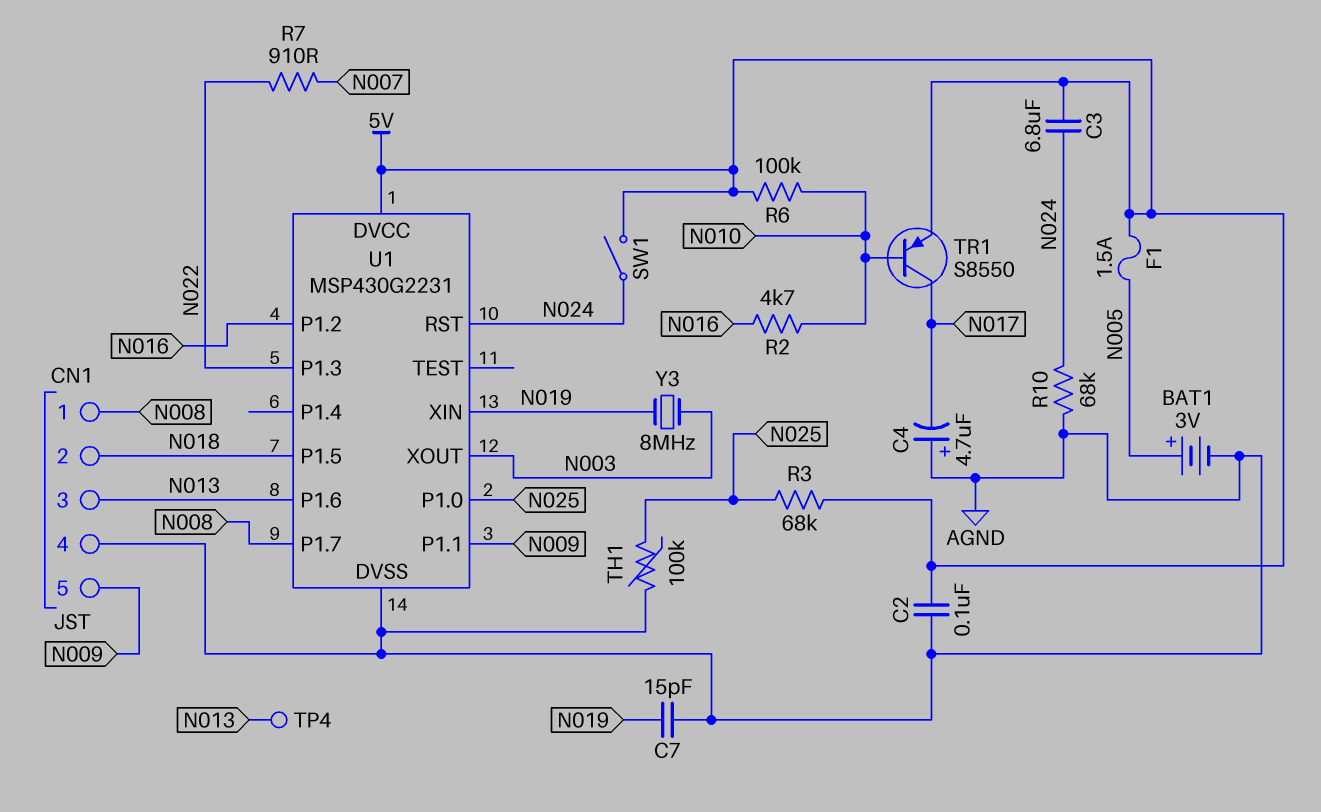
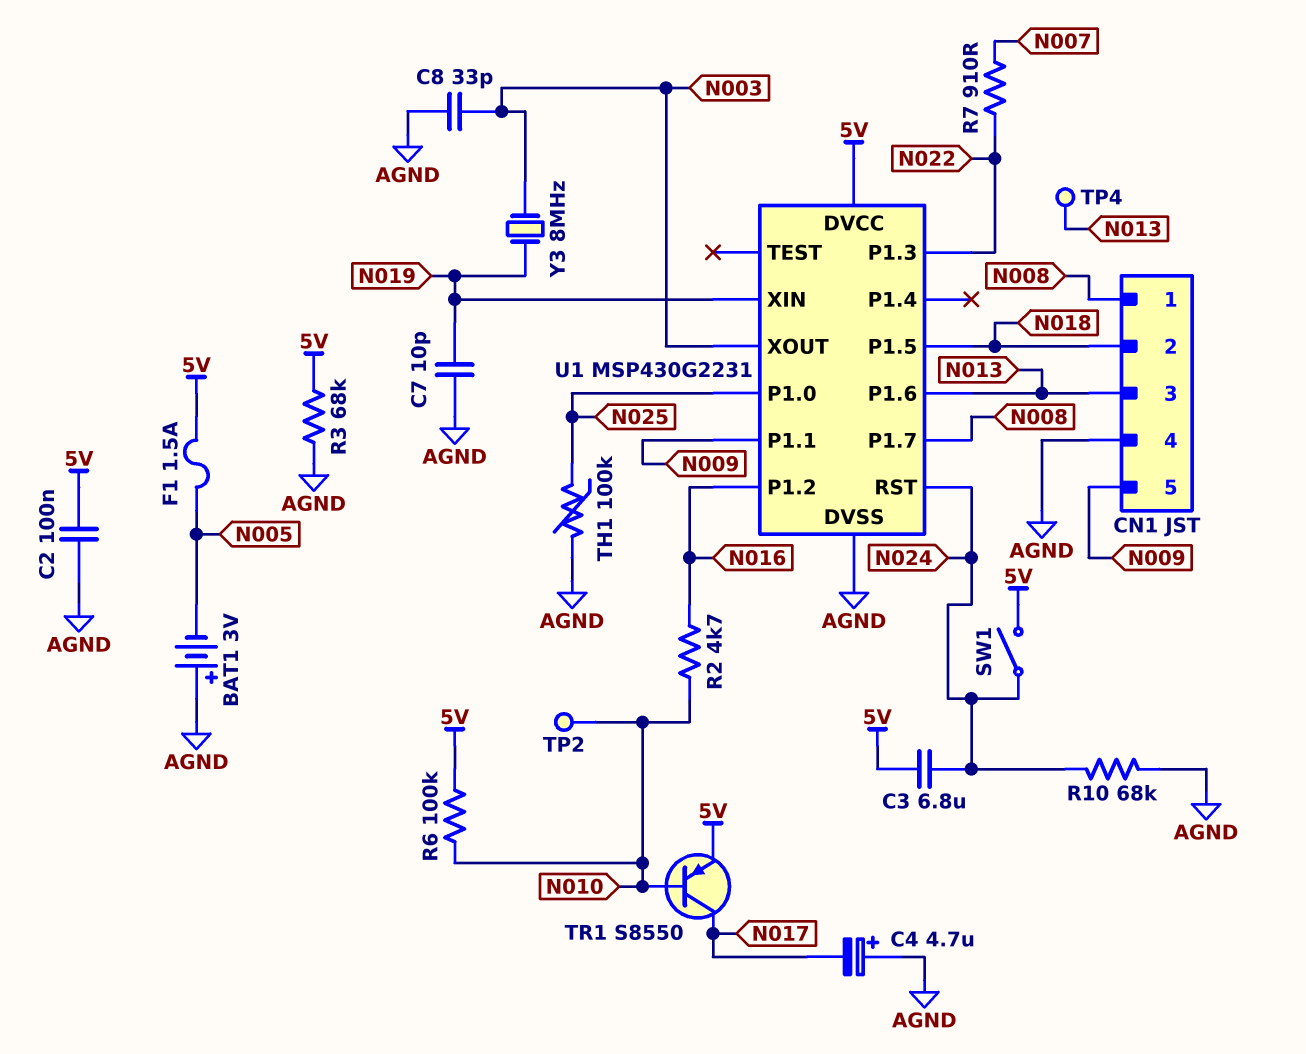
BAT1: 3V (plus N005, minus AGND) -> 3V (plus AGND, minus N005)
C7: 15pF (AGND, N019) -> 10pF (AGND, N019)
C8: none -> 33pF (AGND, N003)
R3: 68k (5V, N025) -> 68k (5V, AGND)
TP2: none -> test point (N010)

